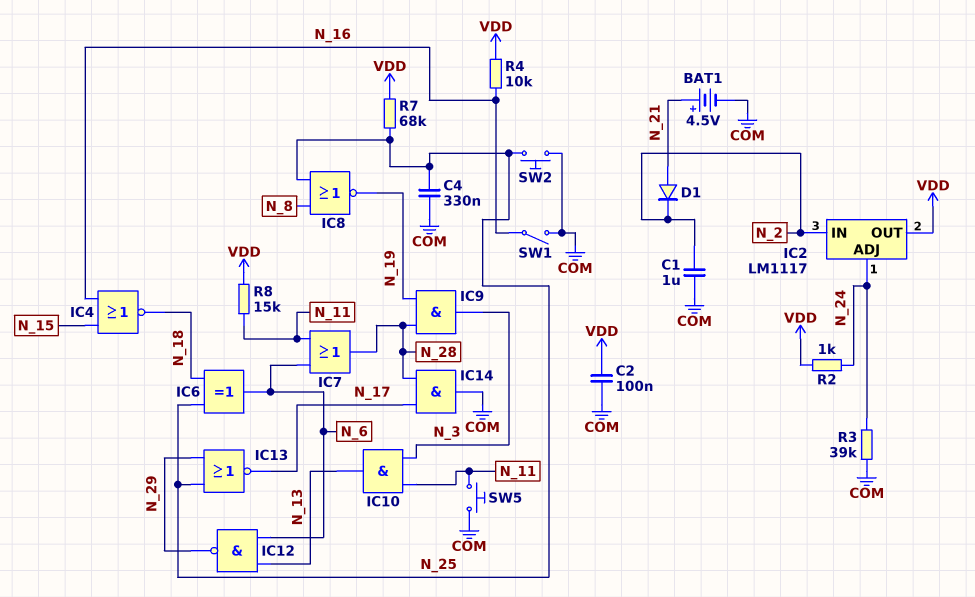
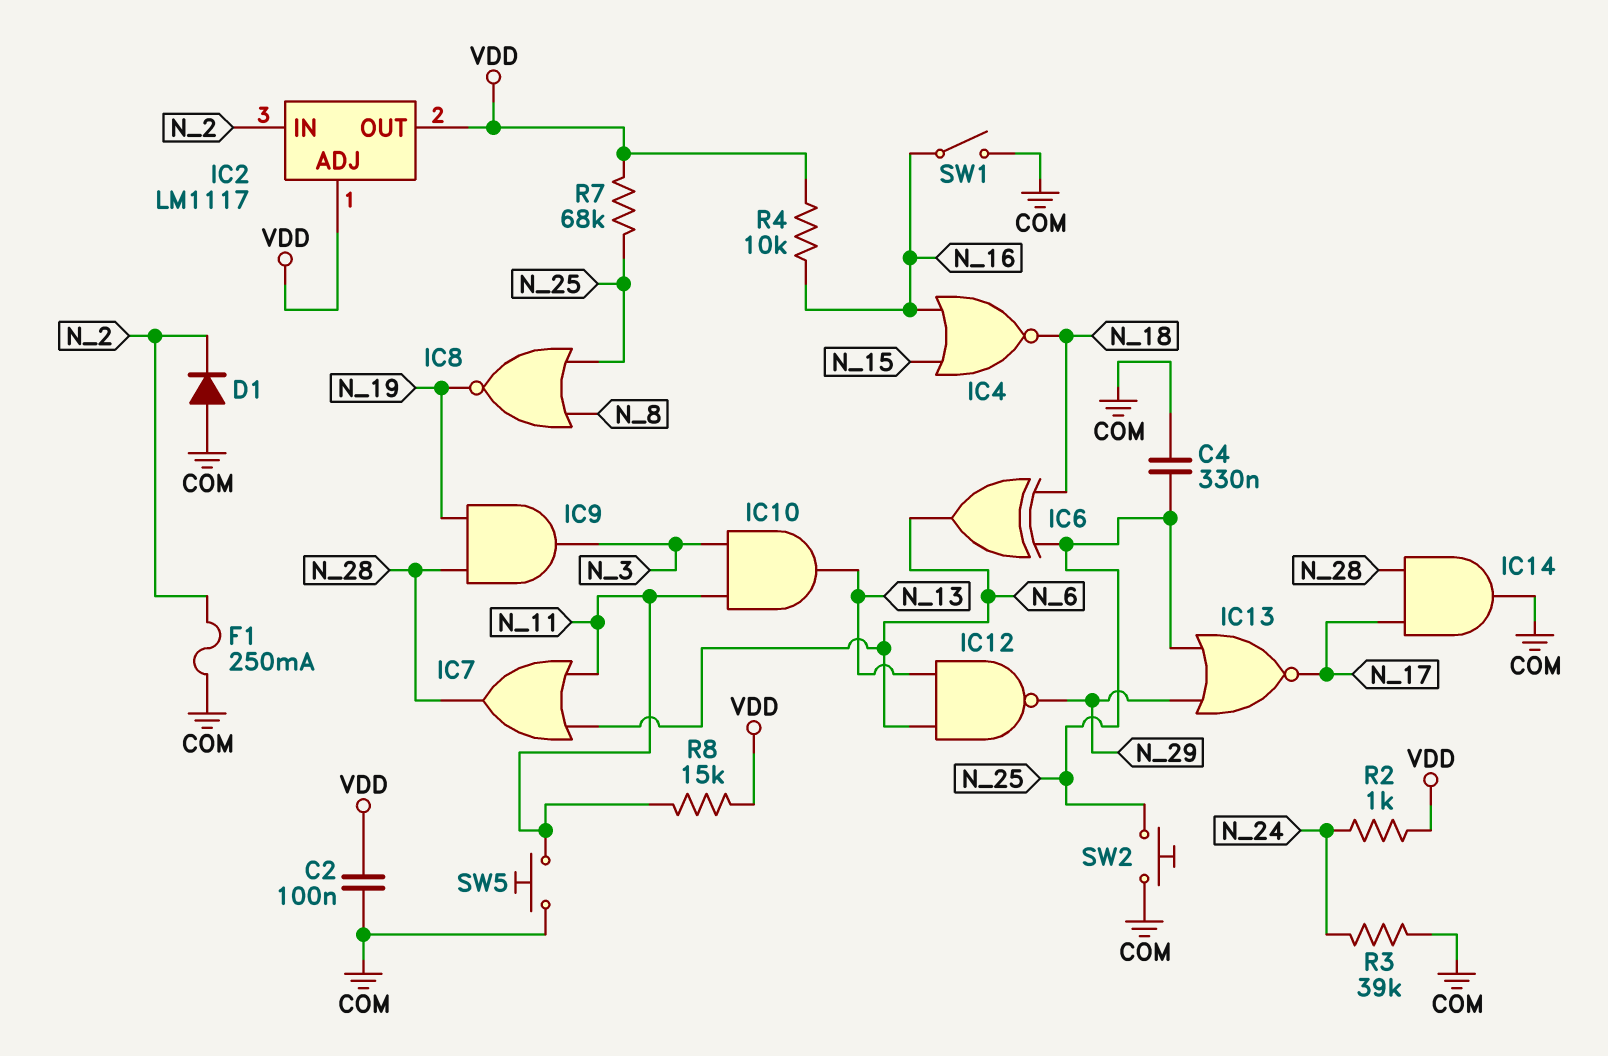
BAT1: 4.5V (plus N_21, minus COM) -> none
C1: 1uF (COM, N_2) -> none
D1: diode (A N_21, K N_2) -> diode (A COM, K N_2)
F1: none -> 250mA (COM, N_2)
IC2 pin ADJ: N_24 -> VDD

